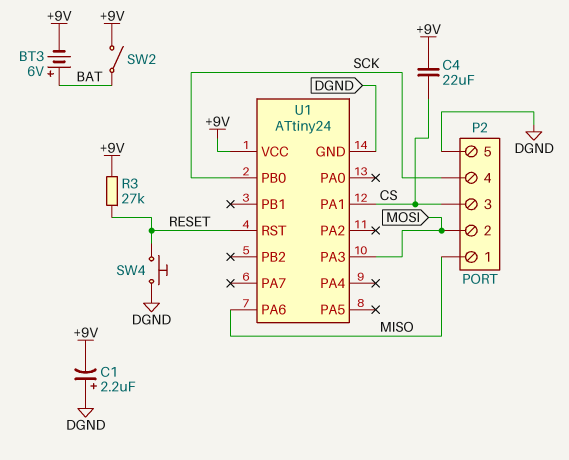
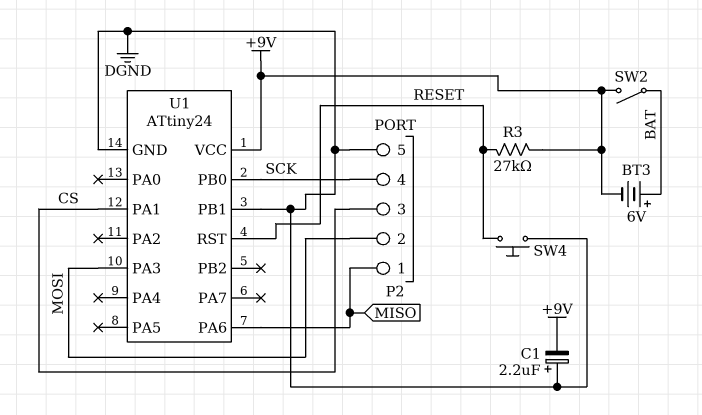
C4: 22uF (+9V, CS) -> none
U1 pin PB1: none -> DGND

